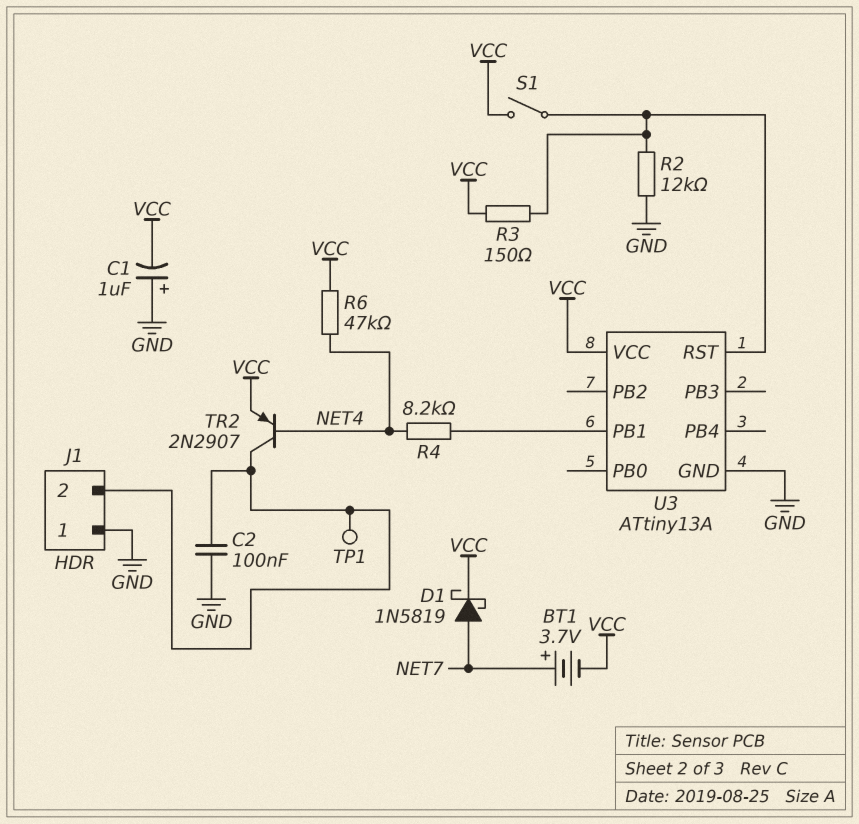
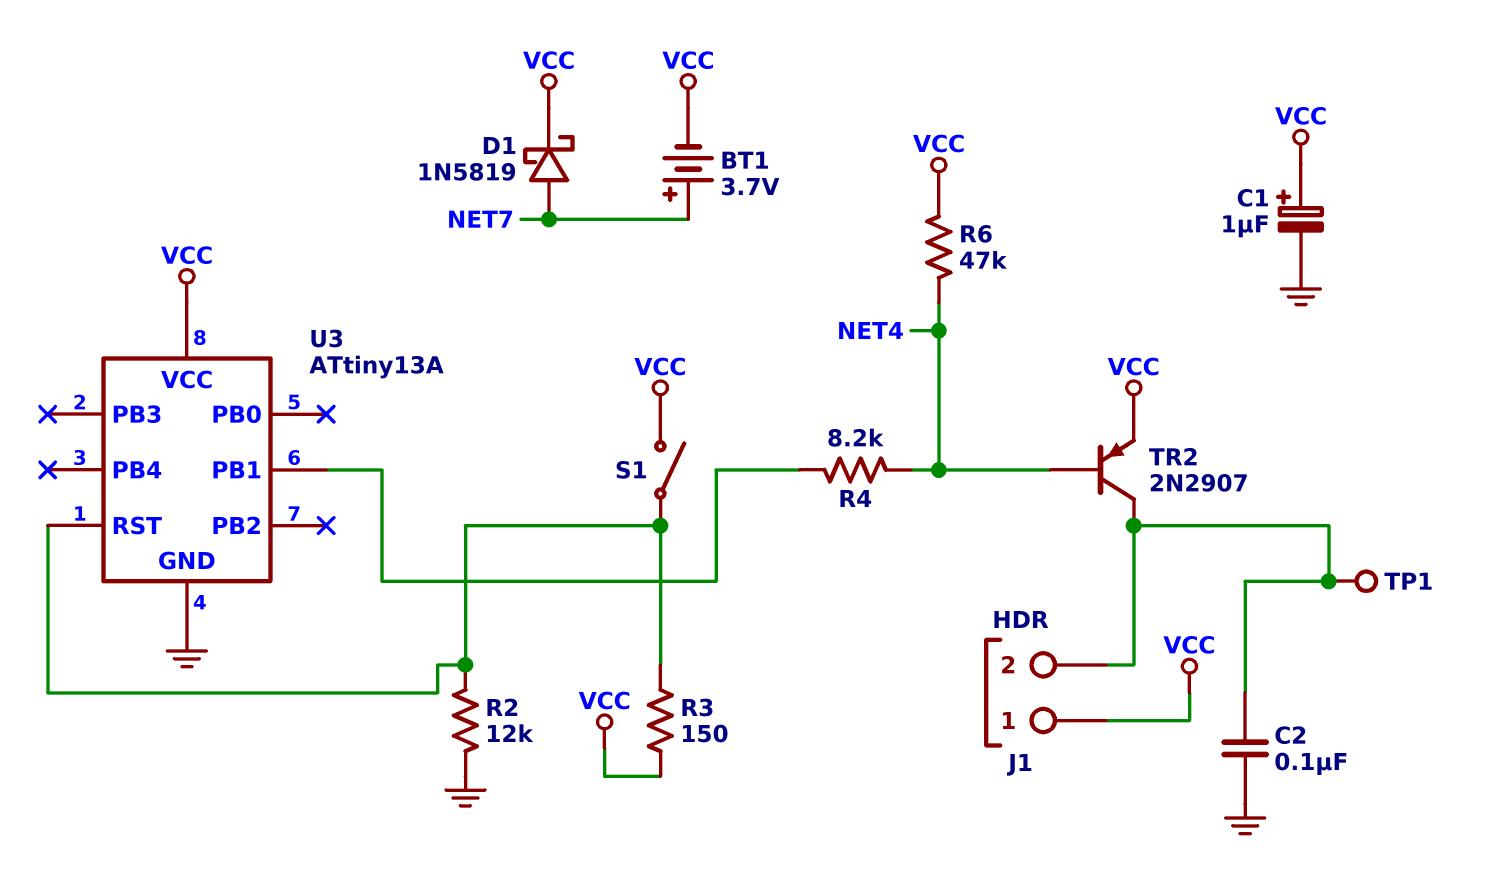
C1: 1uF (plus GND, minus VCC) -> 1uF (plus VCC, minus GND)
J1 pin 1: GND -> VCC

